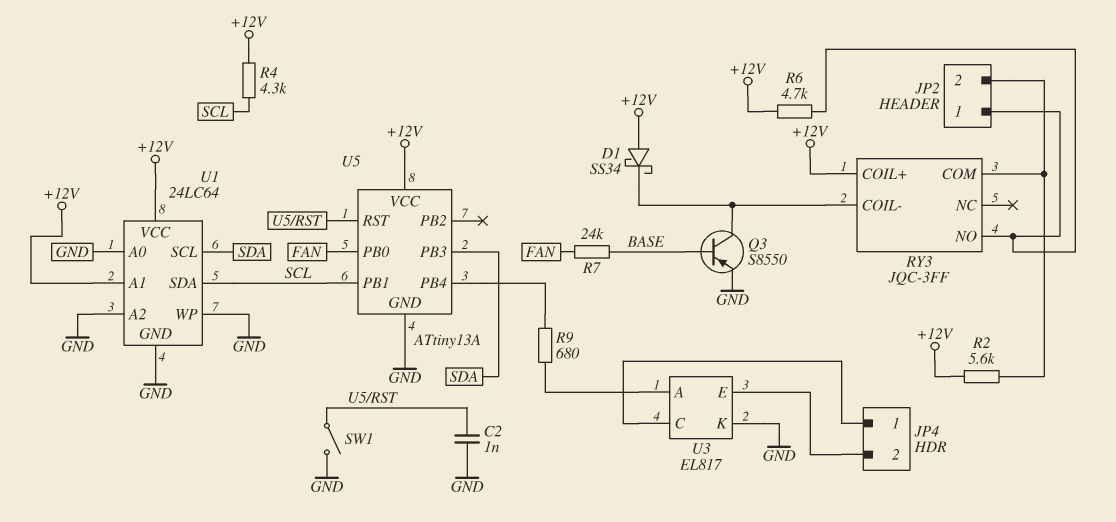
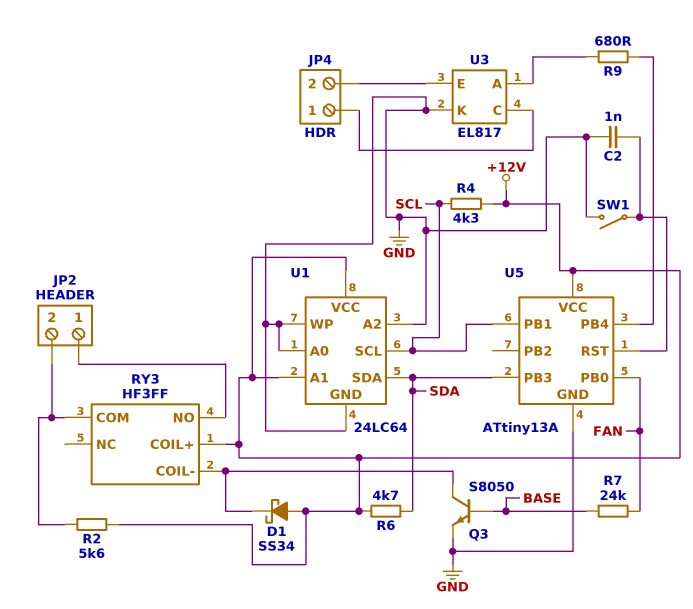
Q3: PNP S8550 (B BASE, C RY3/COIL-, E GND) -> NPN S8050 (B BASE, C RY3/COIL-, E GND)
R6: 4.7k (+12V, JP2/1) -> 4.7k (+12V, SDA)
RY3: JQC-3FF -> HF3FF
U1 pin SCL: SDA -> SCL
U1 pin SDA: SCL -> SDA

